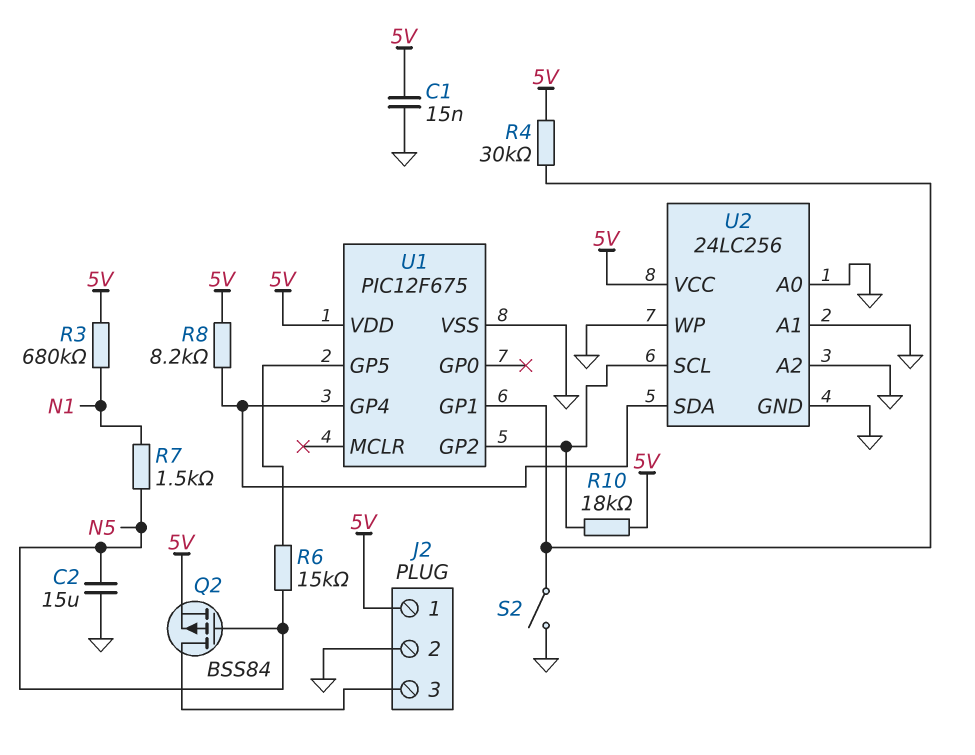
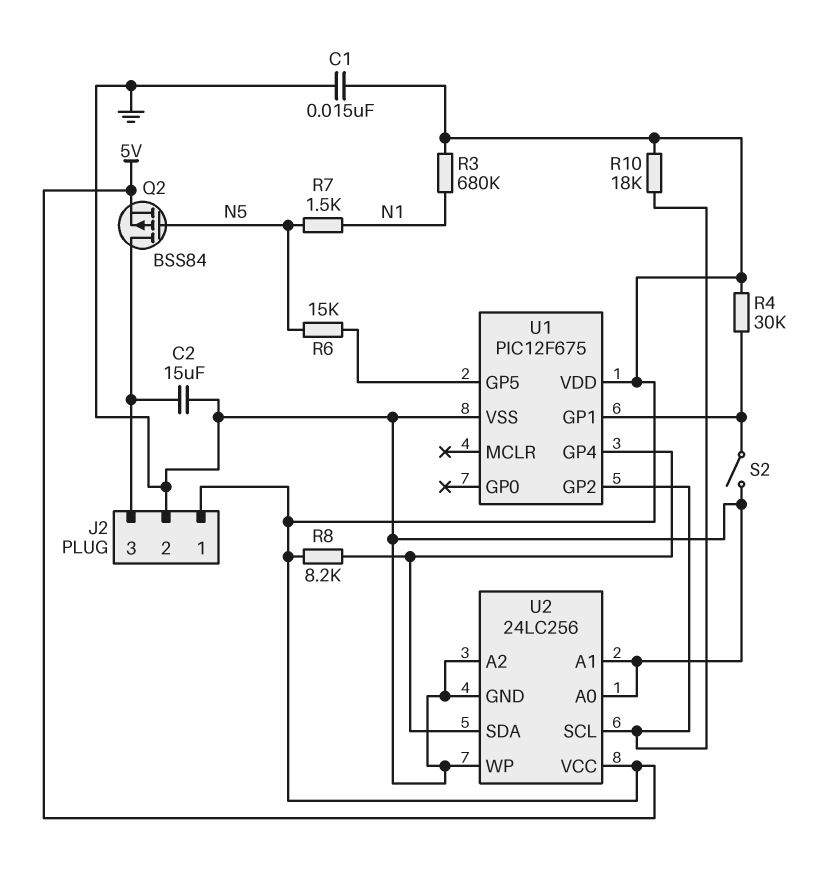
C2: 15uF (GND, N5) -> 15uF (GND, J2/3)

